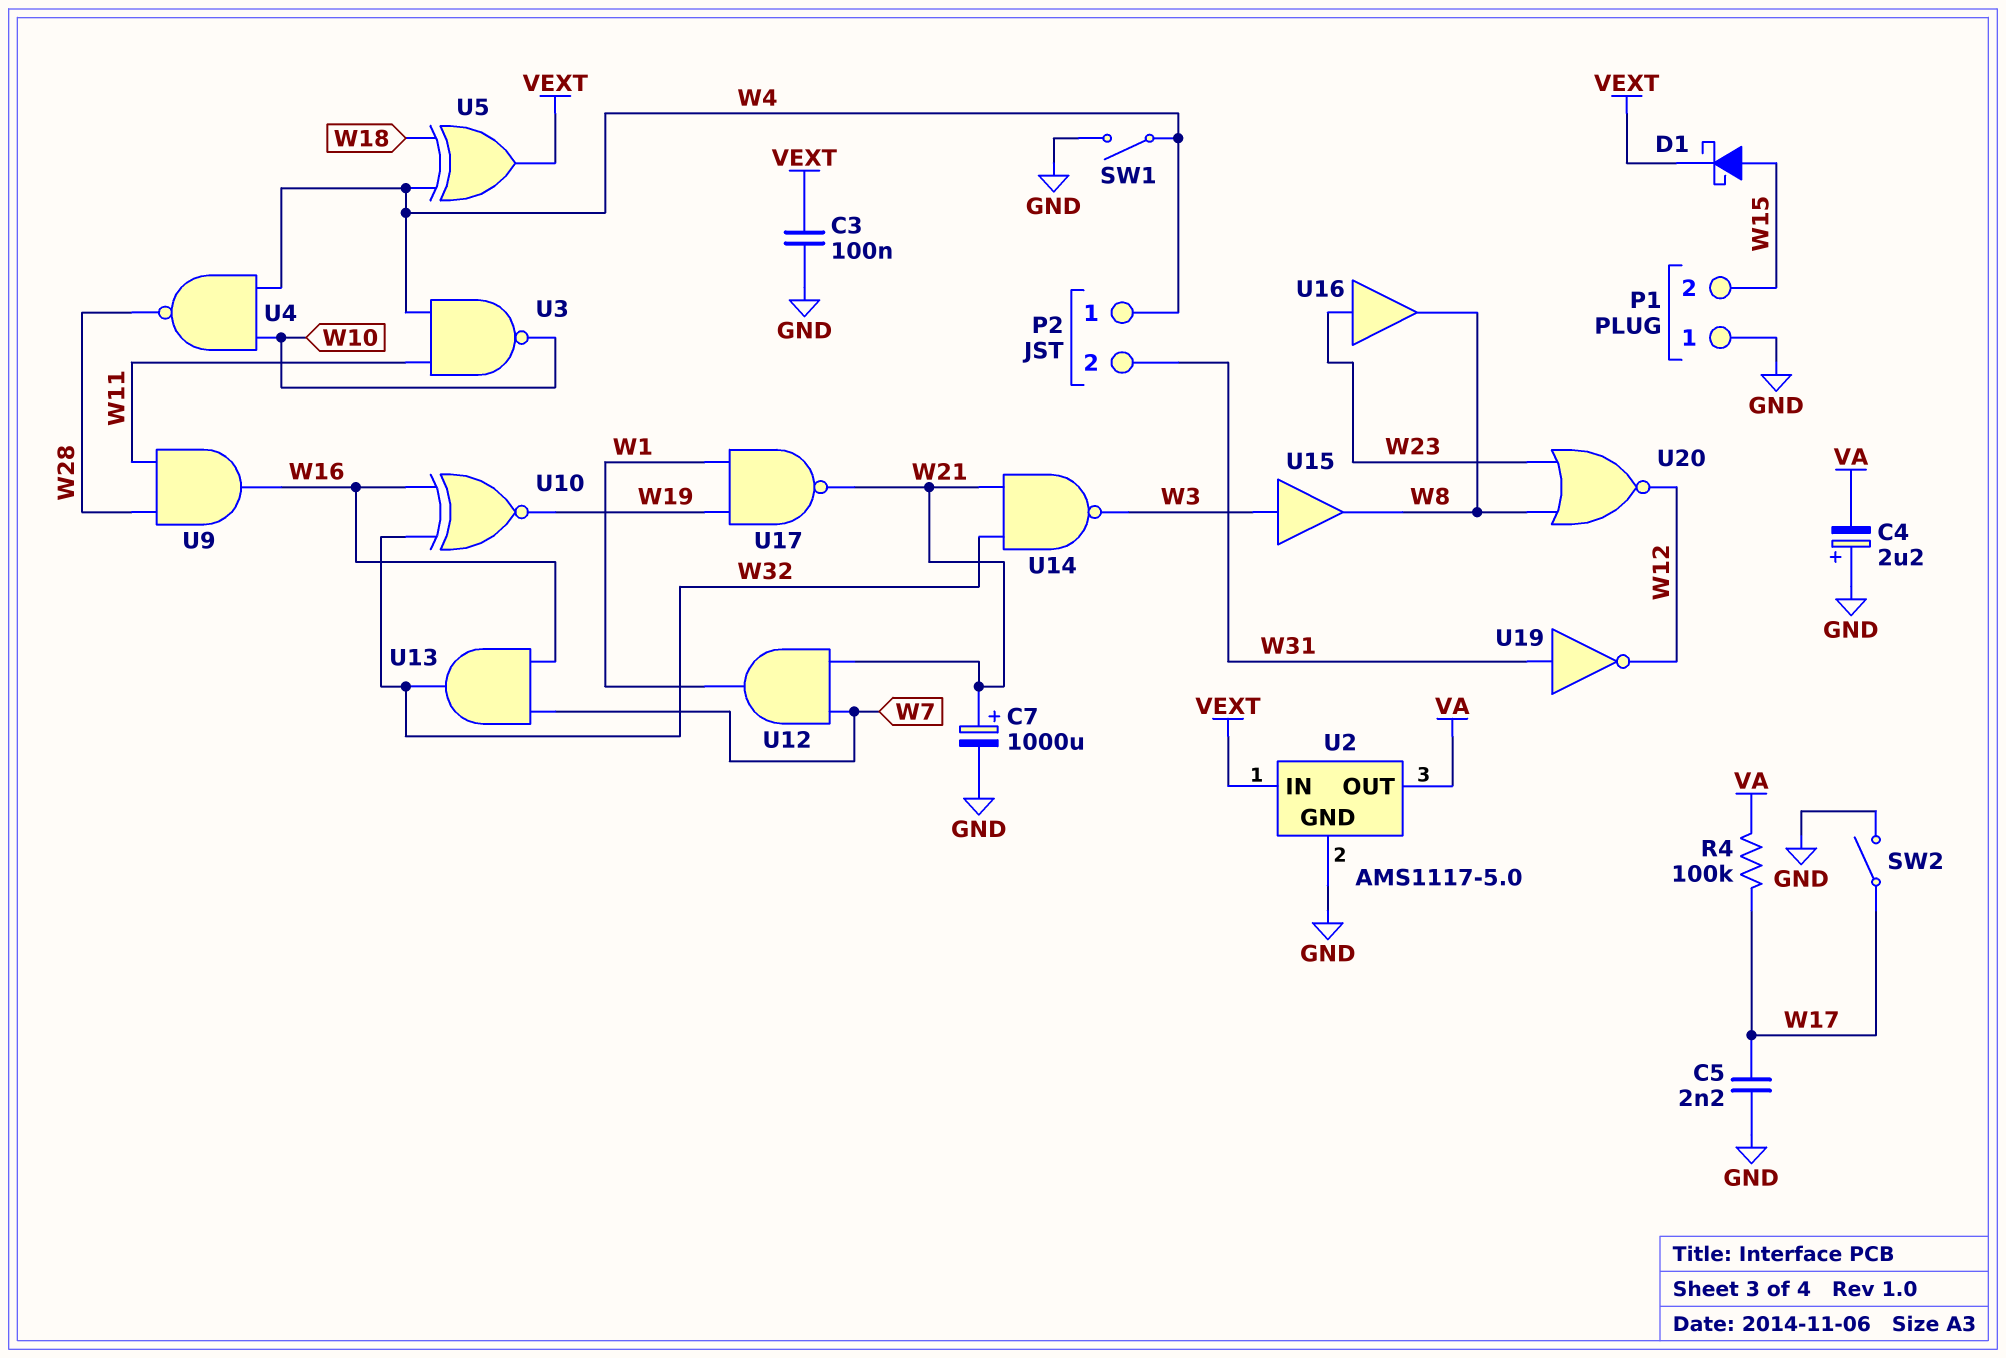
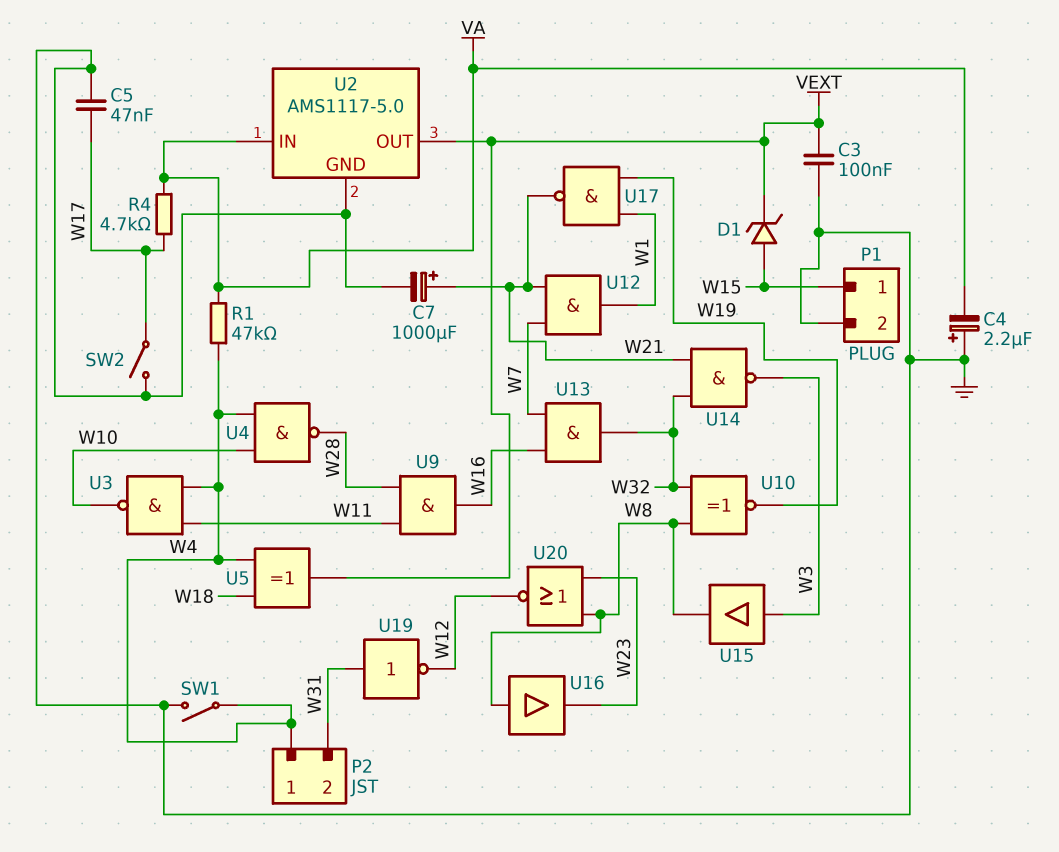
C5: 2.2nF (GND, W17) -> 47nF (GND, W17)
D1: schottky (A W15, K VEXT) -> zener (A W15, K VEXT)
P1 pin 1: GND -> W15
P1 pin 2: W15 -> GND
R1: none -> 47k (VA, W4)
R4: 100k (VA, W17) -> 4.7k (VA, W17)
U2 pin IN: VEXT -> VA
U2 pin OUT: VA -> VEXT
U10: XNOR (in W16, in W32, out W19) -> XNOR (in W8, in W32, out W19)
U16: buffer (in W23, out W8) -> buffer (in W8, out W23)

